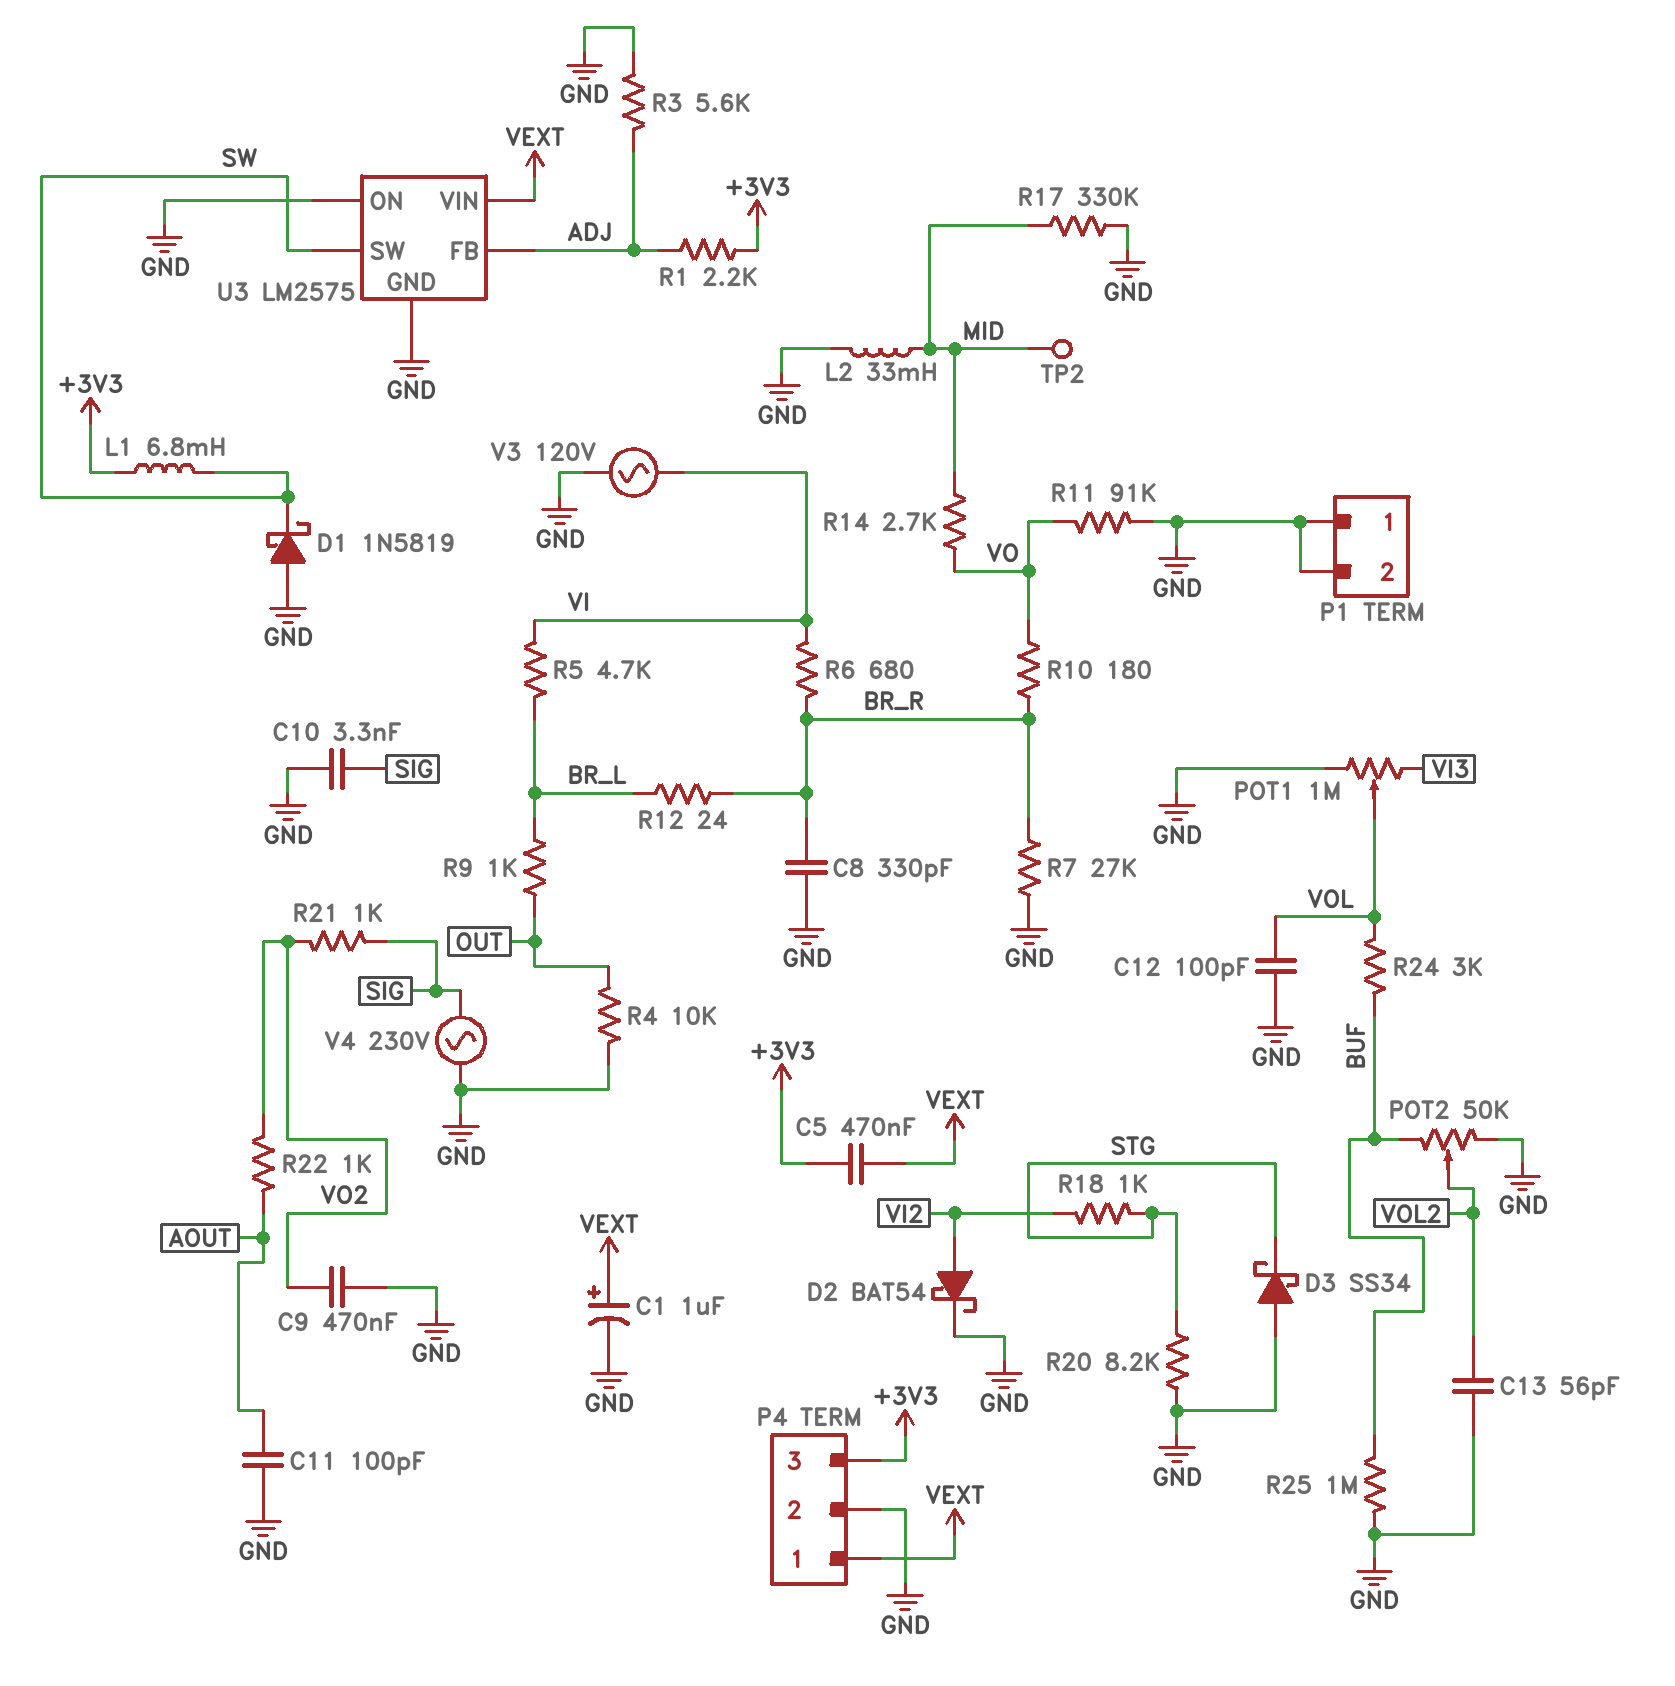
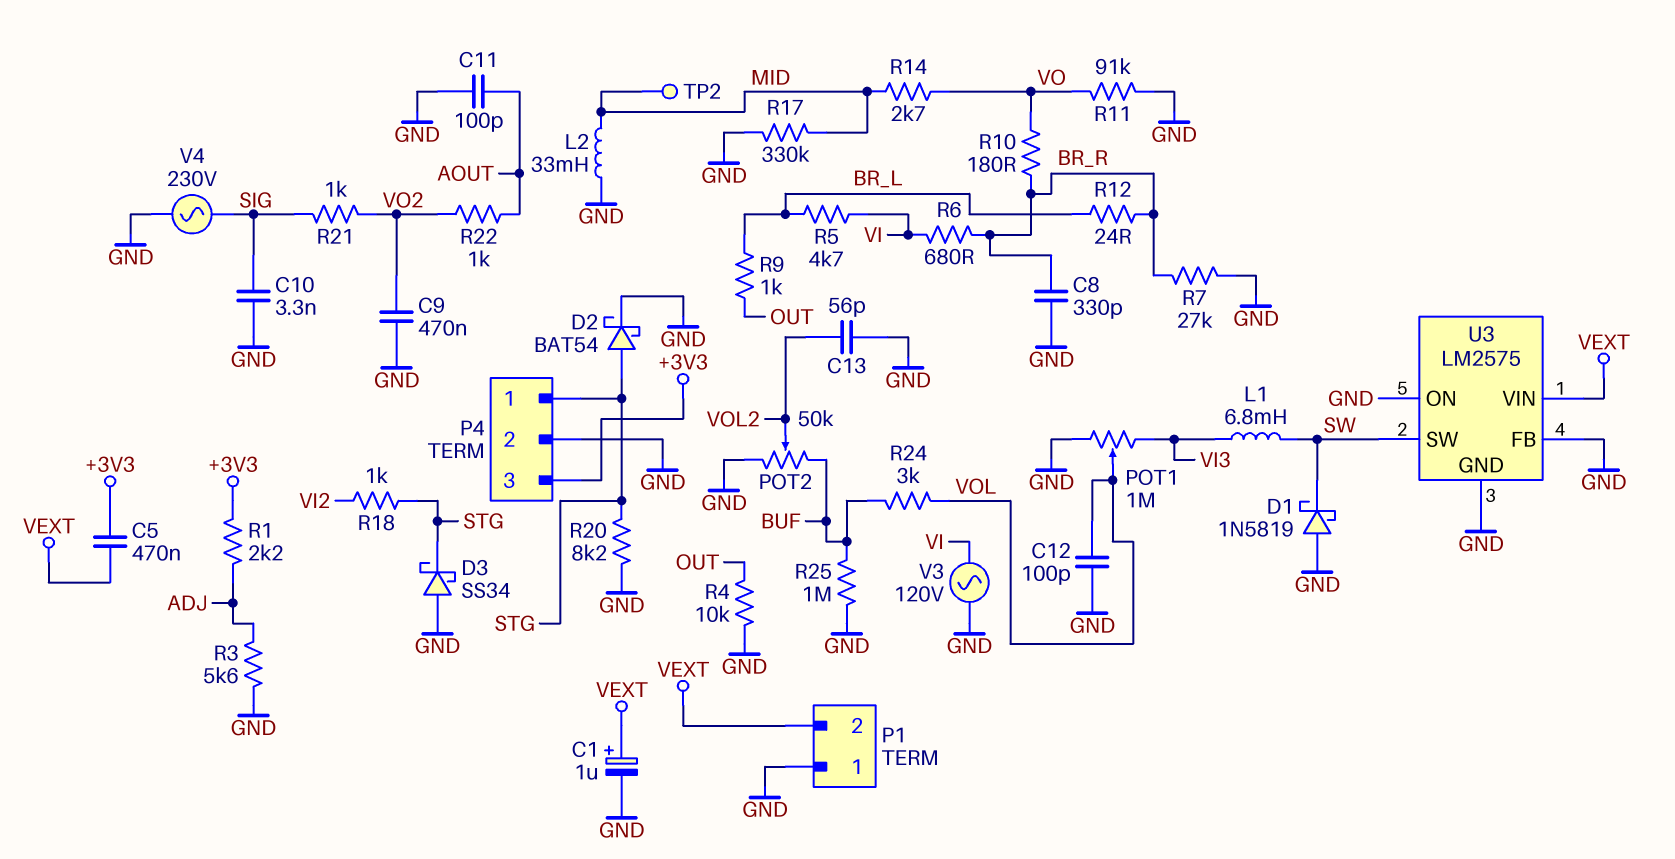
D2: schottky BAT54 (A VI2, K GND) -> schottky BAT54 (A STG, K GND)
L1: 6.8mH (+3V3, SW) -> 6.8mH (SW, VI3)
P1 pin 2: GND -> VEXT
P4 pin 1: VEXT -> STG
U3 pin FB: ADJ -> GND

